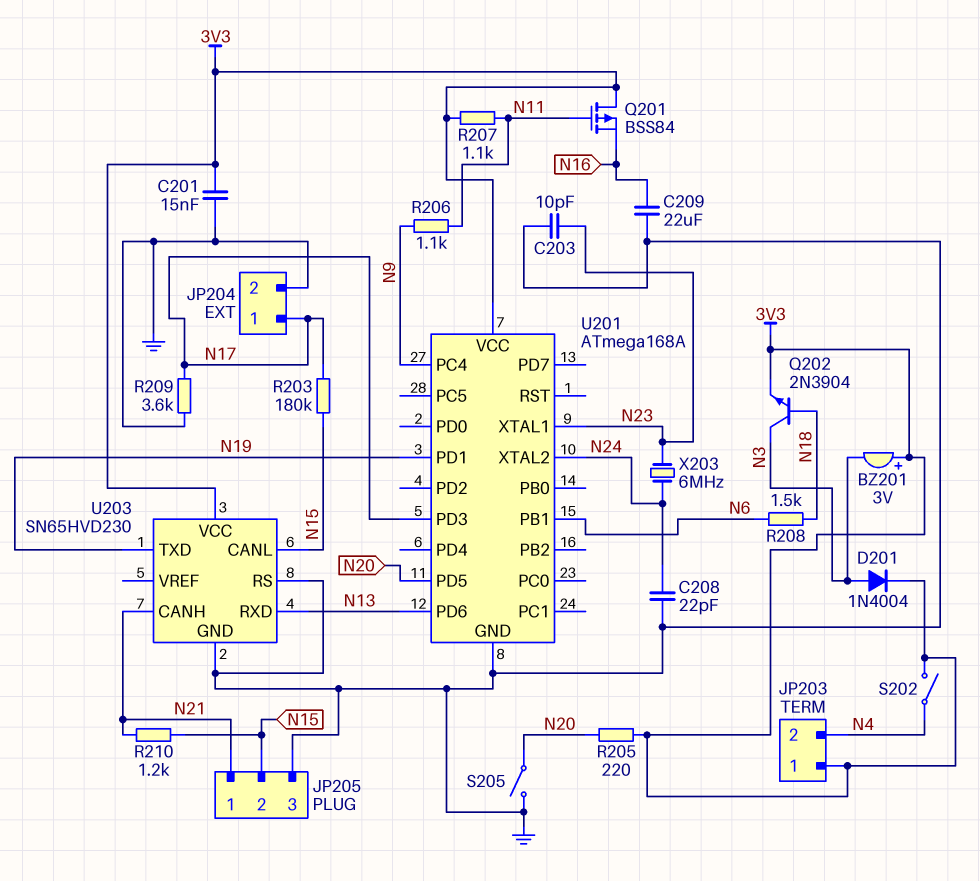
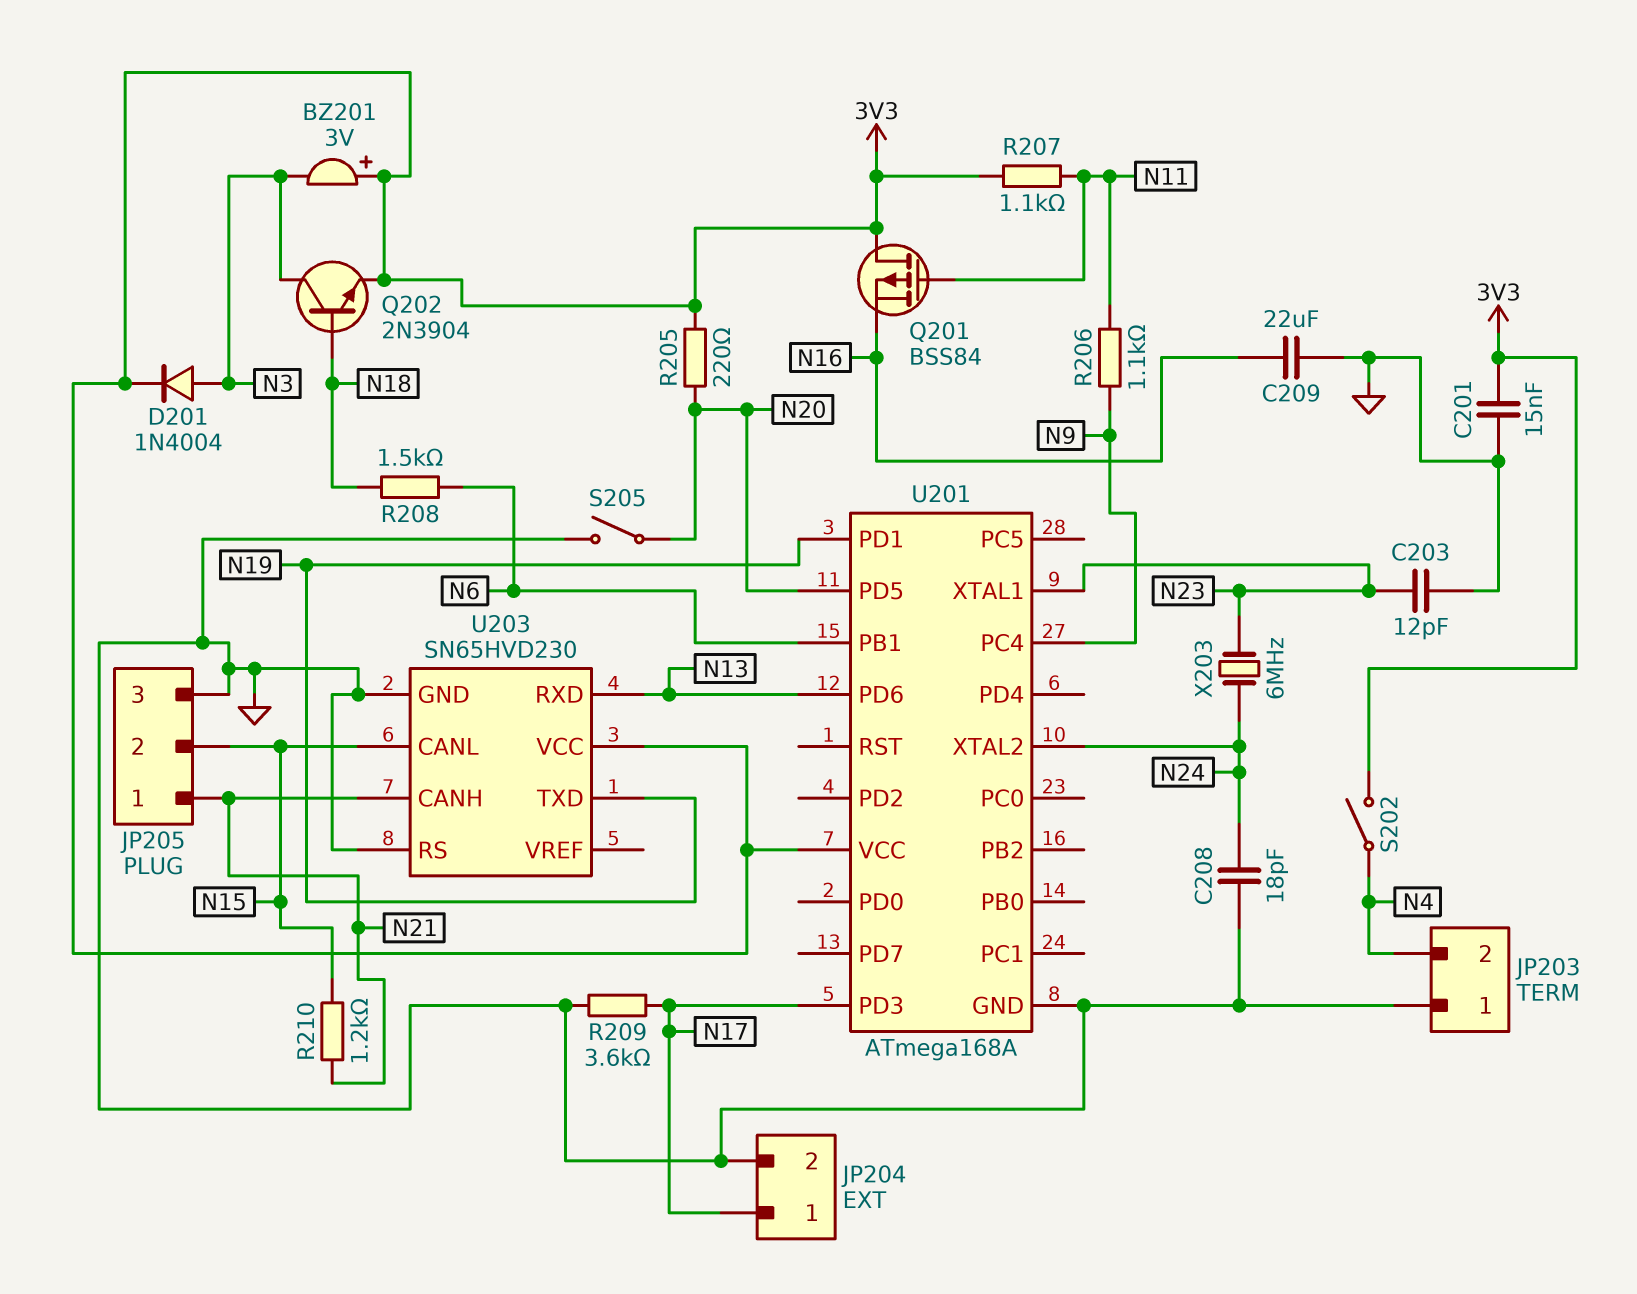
C203: 10pF (GND, N23) -> 12pF (GND, N23)
C208: 22pF (GND, N24) -> 18pF (GND, N24)
JP203 pin 1: 3V3 -> GND
R203: 180k (N15, N17) -> none

